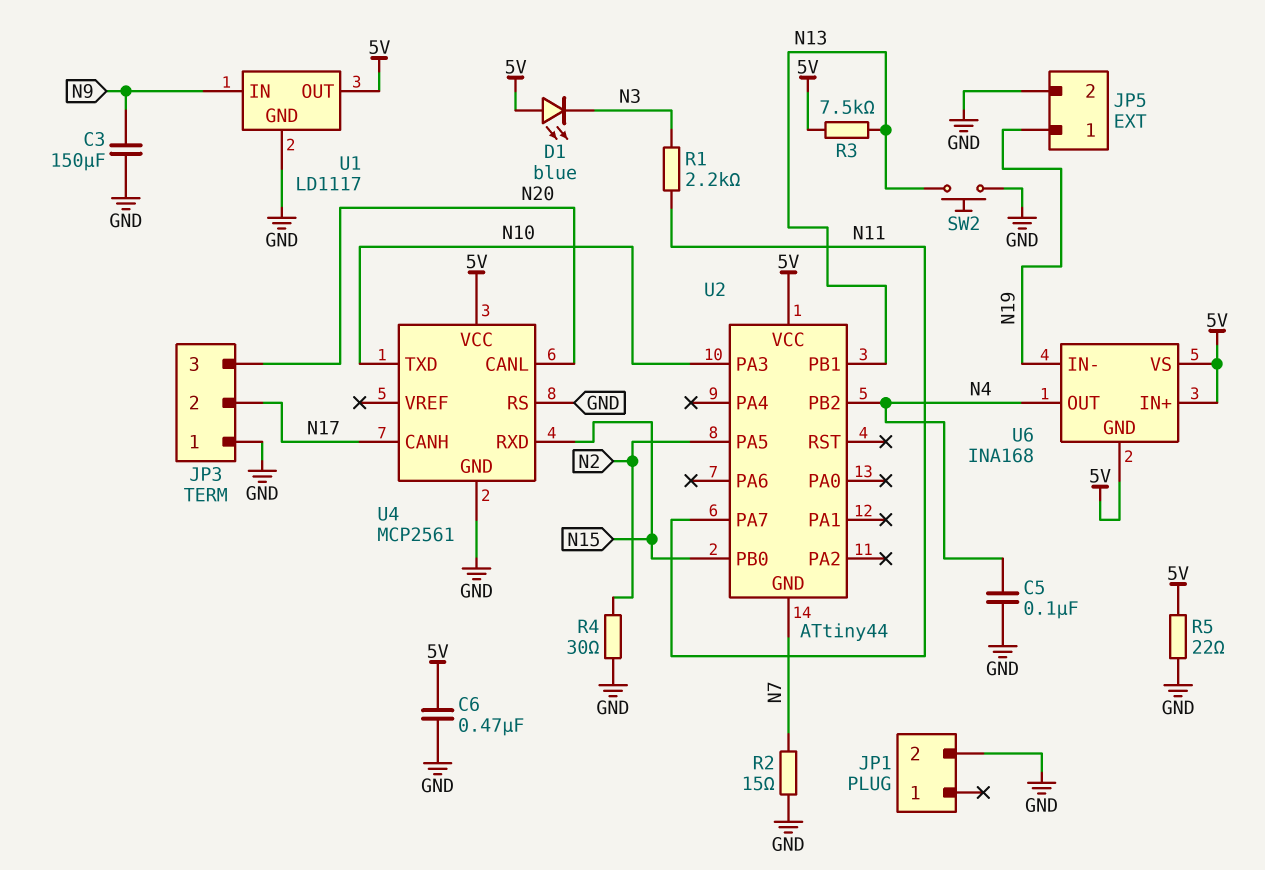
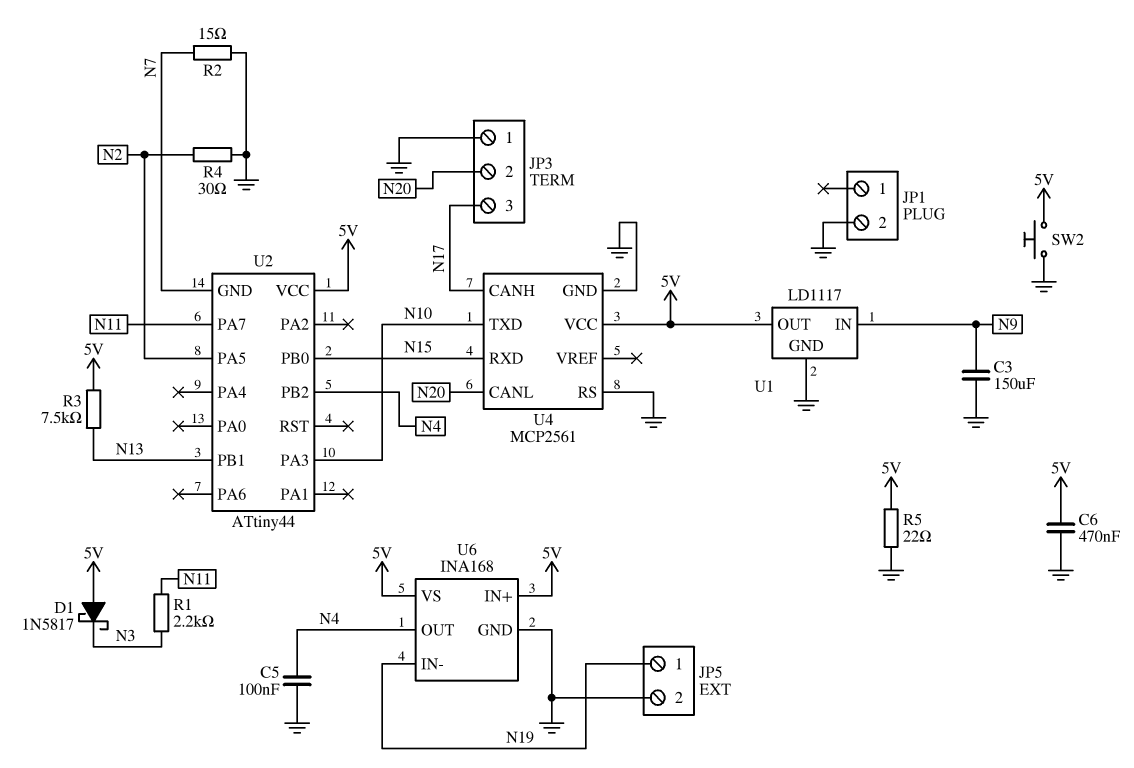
D1: LED blue (A 5V, K N3) -> schottky 1N5817 (A 5V, K N3)
JP3 pin 2: N17 -> N20
JP3 pin 3: N20 -> N17
SW2: button (GND, N13) -> button (5V, GND)
U6 pin GND: 5V -> GND

